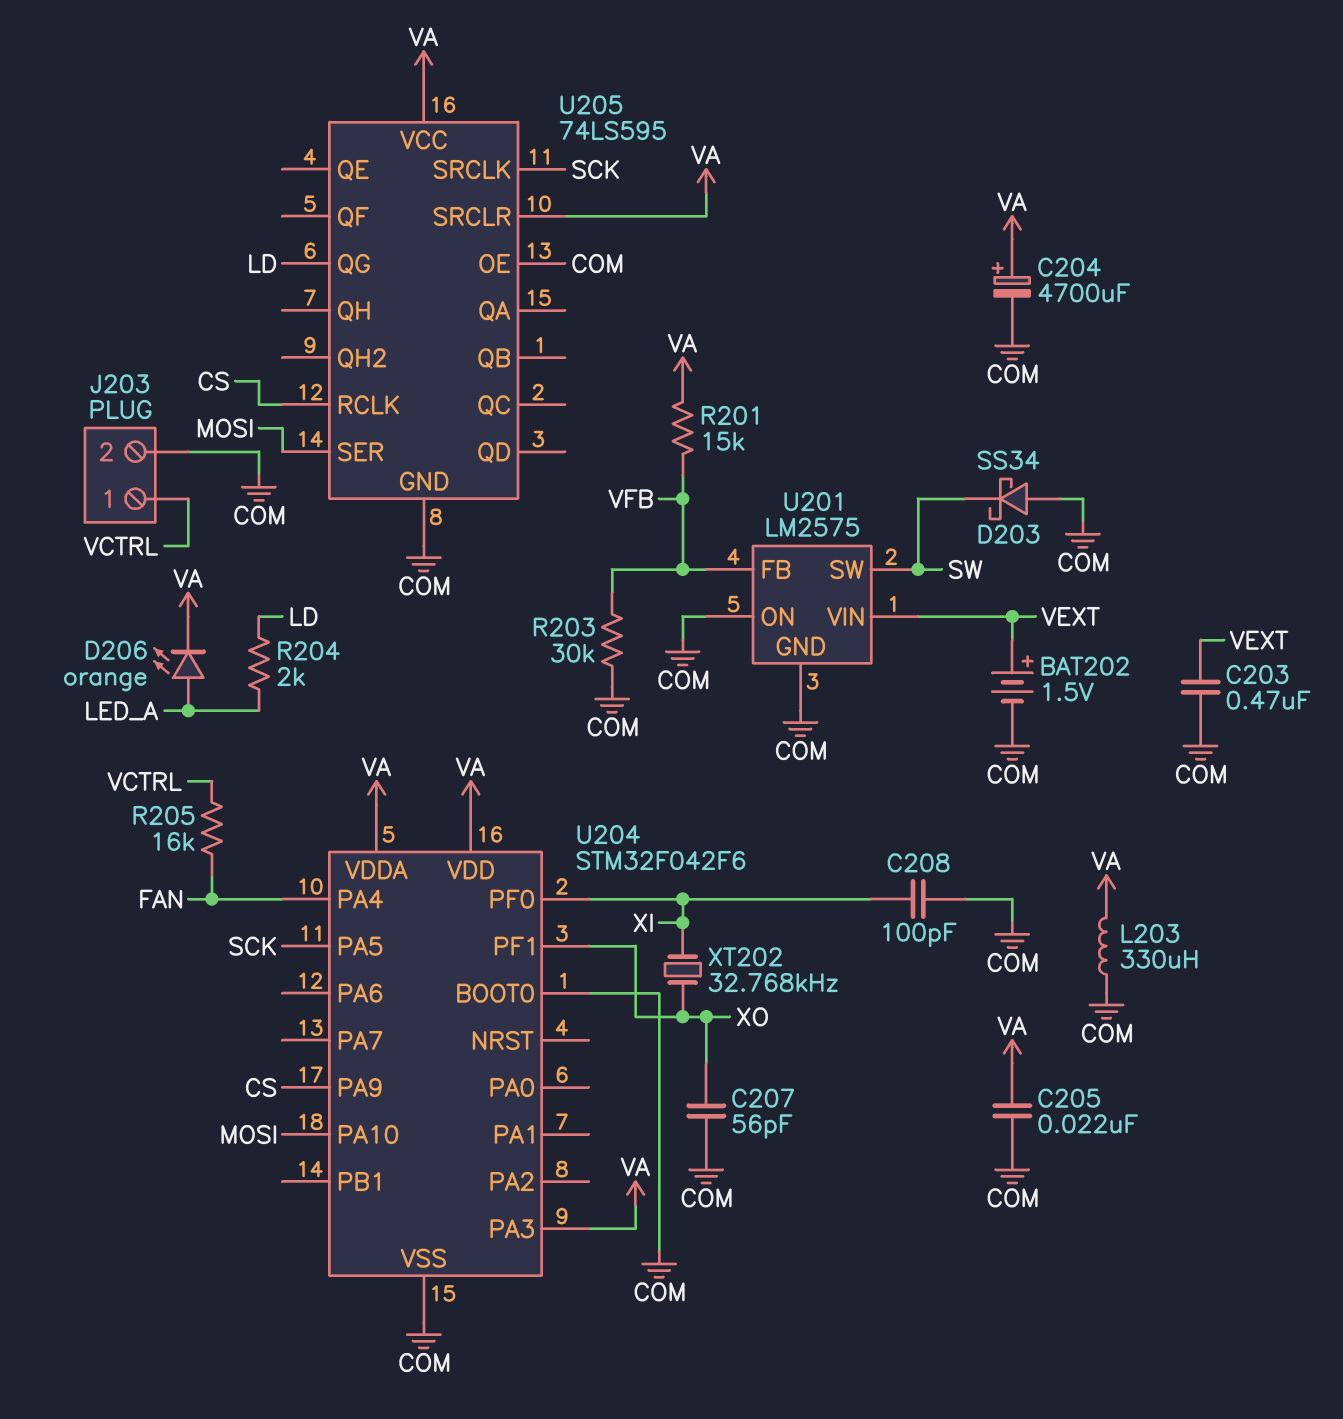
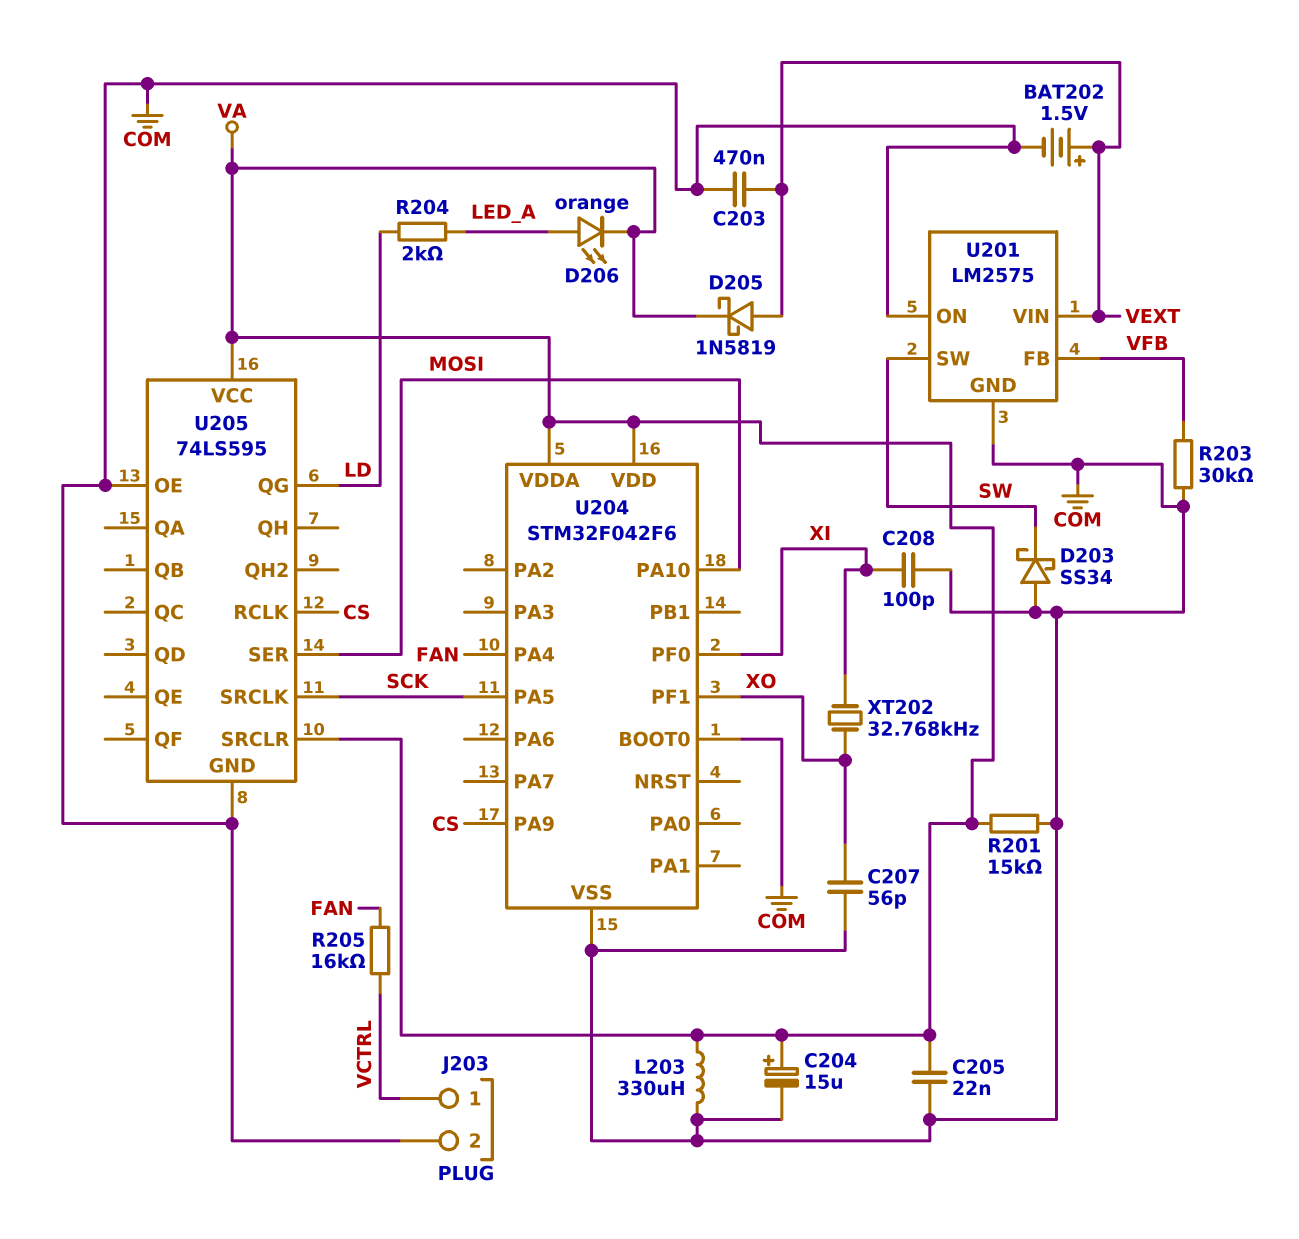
C204: 4700uF (plus VA, minus COM) -> 15uF (plus VA, minus COM)
D205: none -> schottky 1N5819 (A VEXT, K VA)
R201: 15k (VA, VFB) -> 15k (COM, VA)
U204 pin PA3: VA -> none

